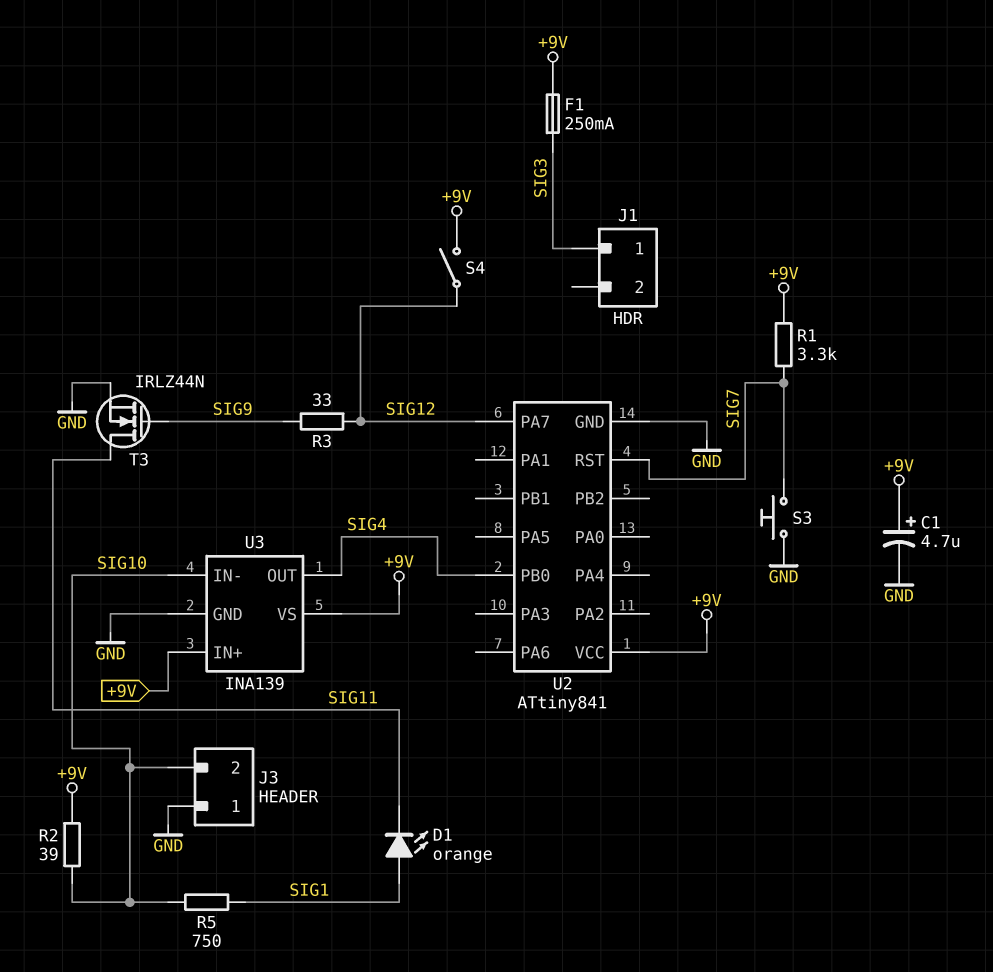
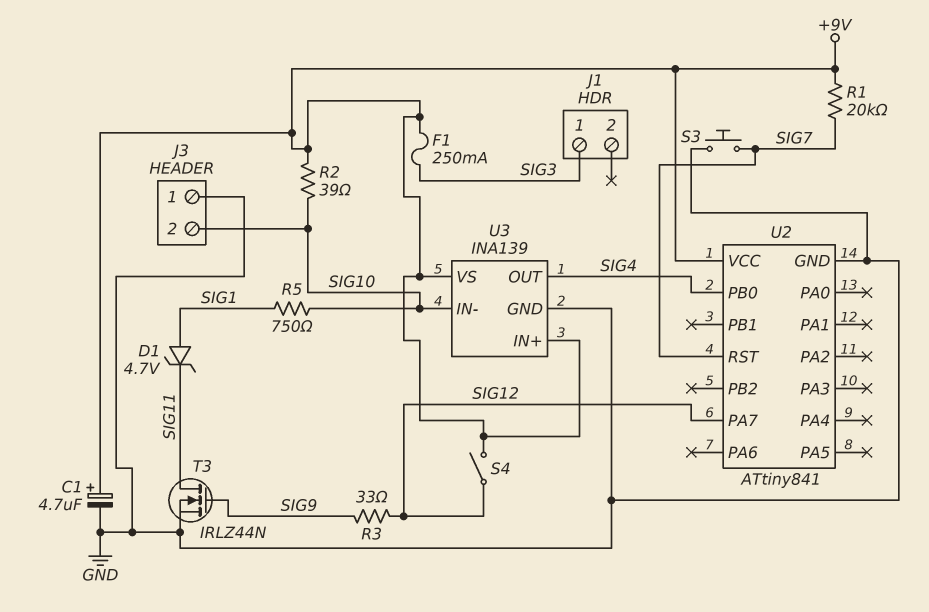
D1: LED orange (A SIG1, K SIG11) -> zener 4.7V (A SIG1, K SIG11)
R1: 3.3k (+9V, SIG7) -> 20k (+9V, SIG7)

